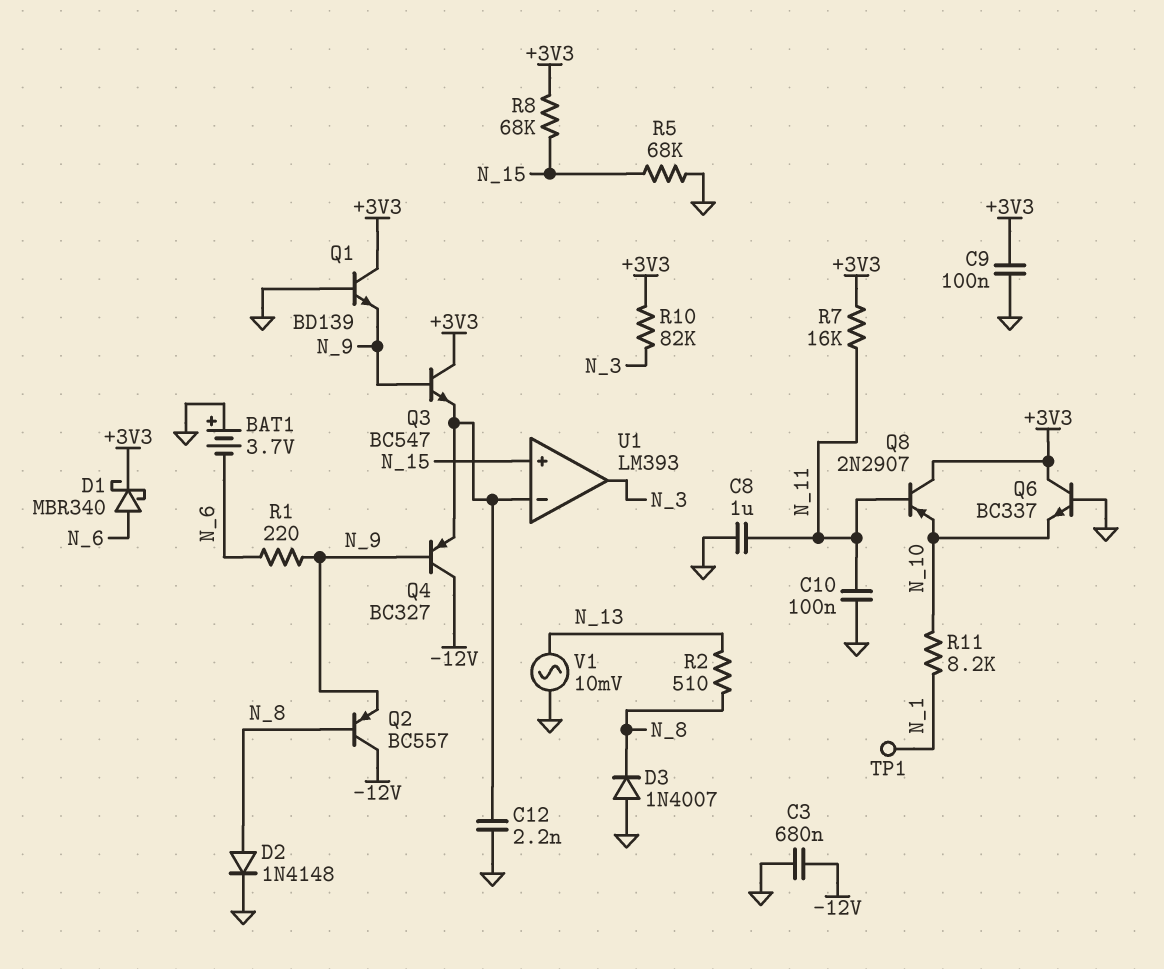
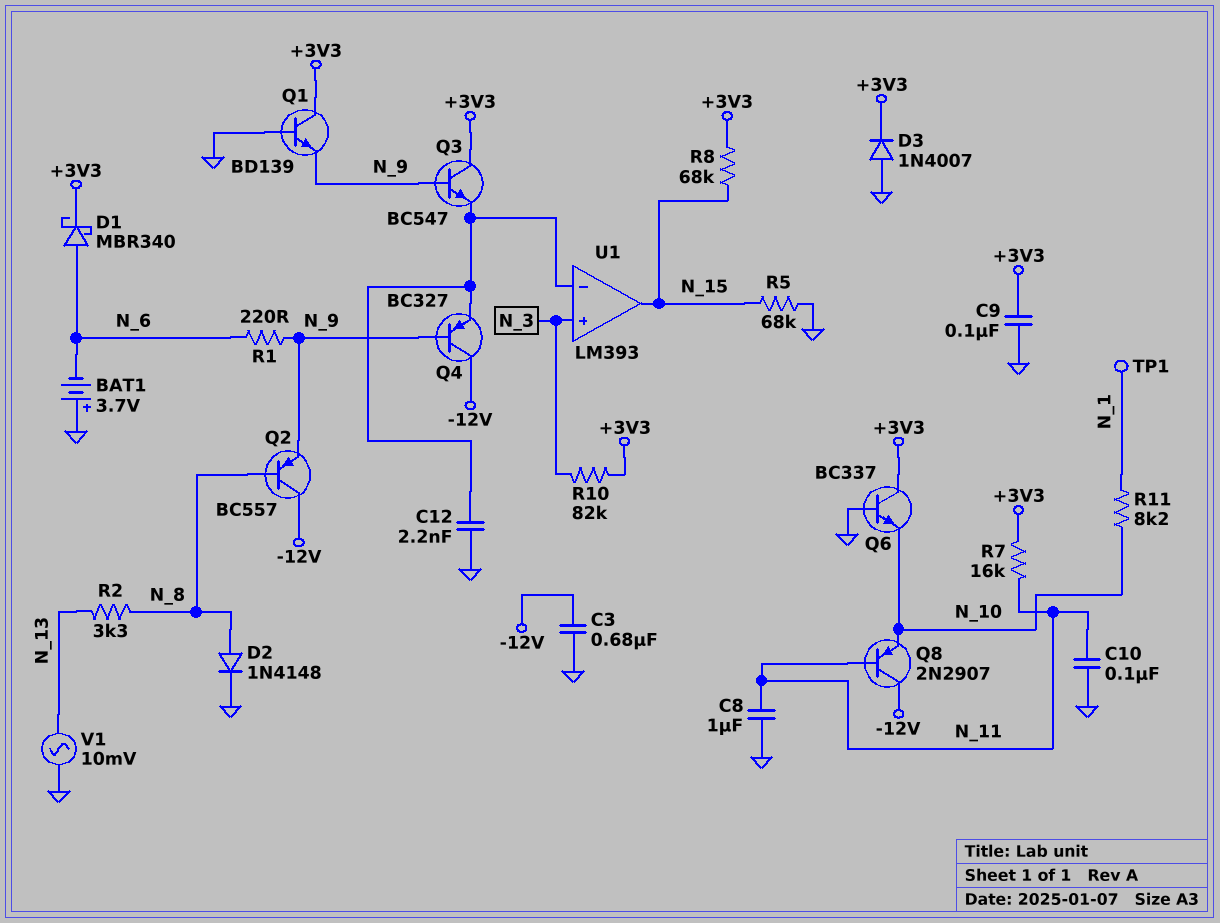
D3: diode 1N4007 (A GND, K N_8) -> diode 1N4007 (A GND, K +3V3)
Q8: PNP 2N2907 (B N_11, C +3V3, E N_10) -> PNP 2N2907 (B N_11, C -12V, E N_10)
R2: 510 (N_8, N_13) -> 3.3k (N_8, N_13)
U1 pin in+: N_15 -> N_3
U1 pin out: N_3 -> N_15

